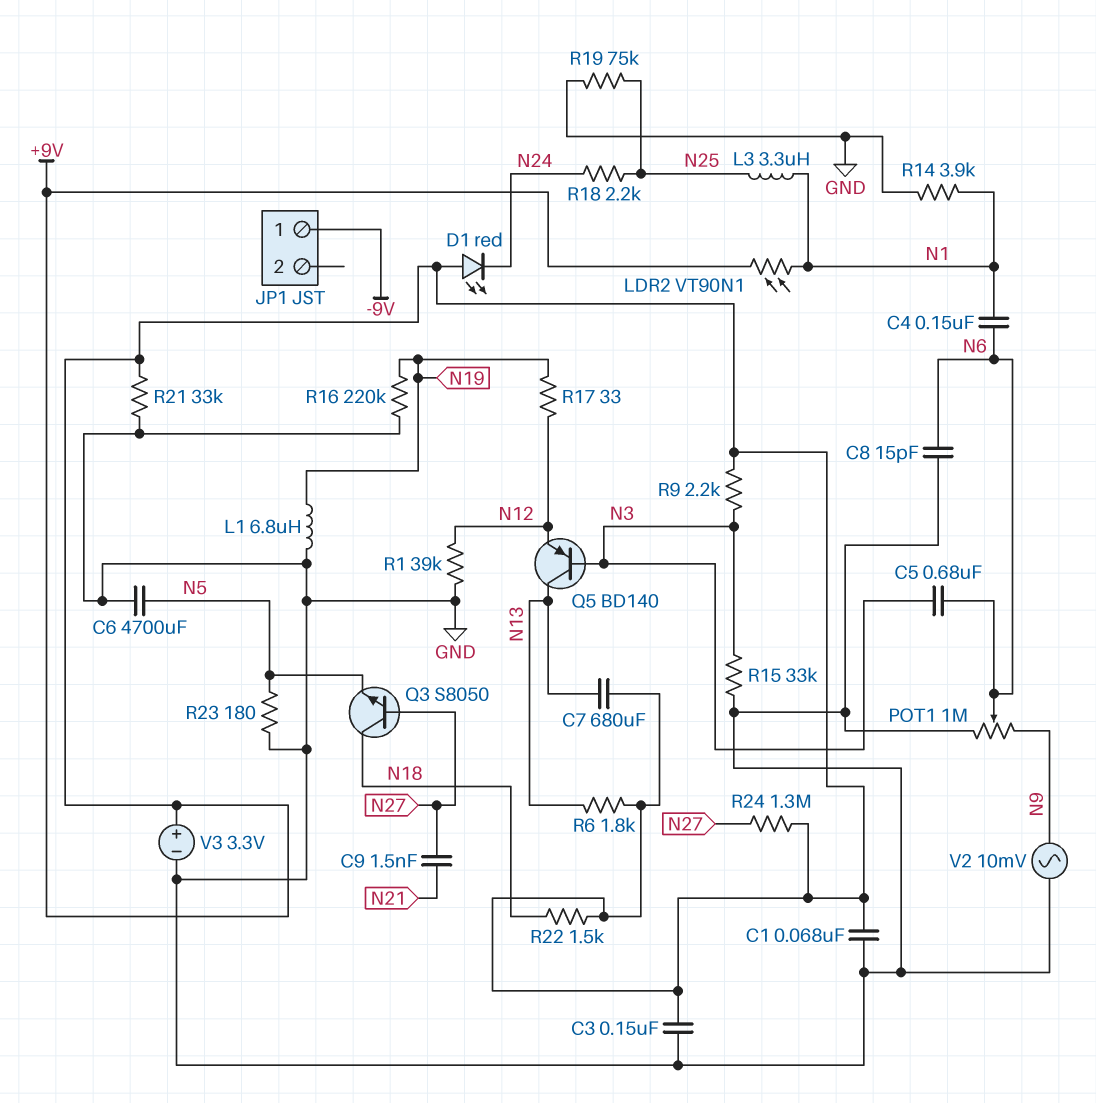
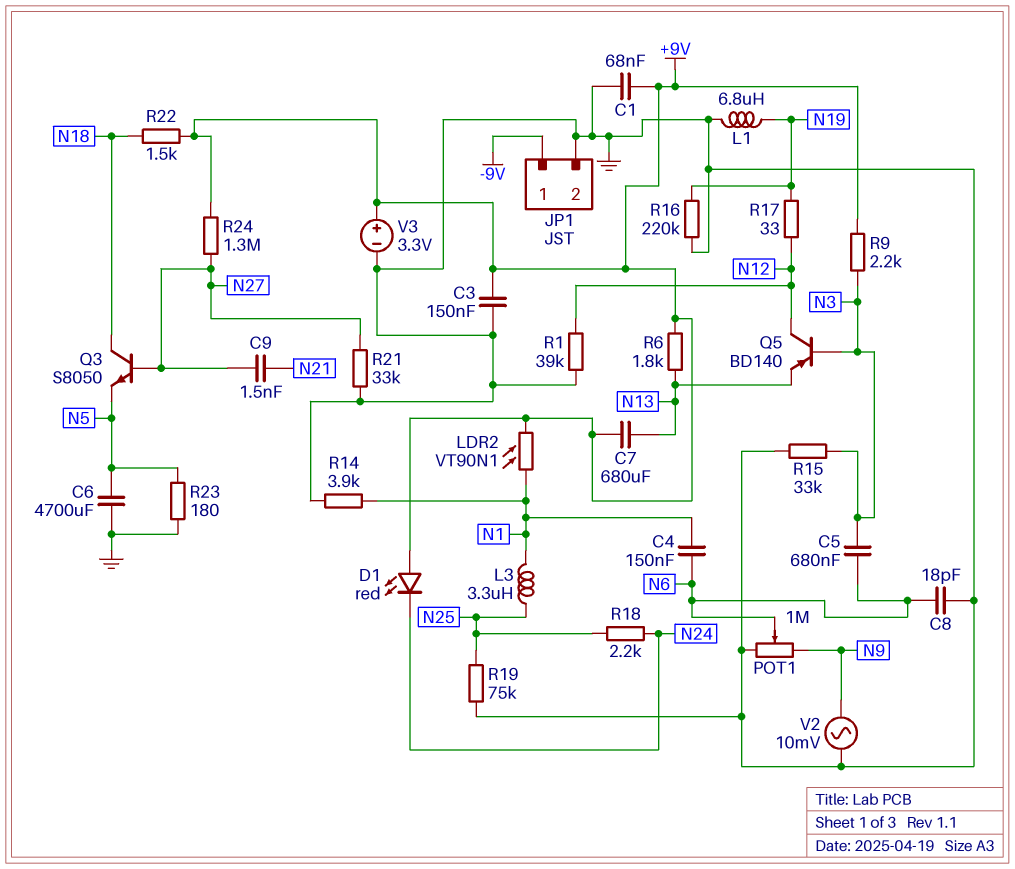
C8: 15pF (GND, N6) -> 18pF (GND, N6)
JP1 pin 2: none -> GND
Q5: PNP BD140 (B N3, C N13, E N12) -> PNP BD140 (B N3, C N12, E N13)
R21: 33k (+9V, GND) -> 33k (GND, N27)

